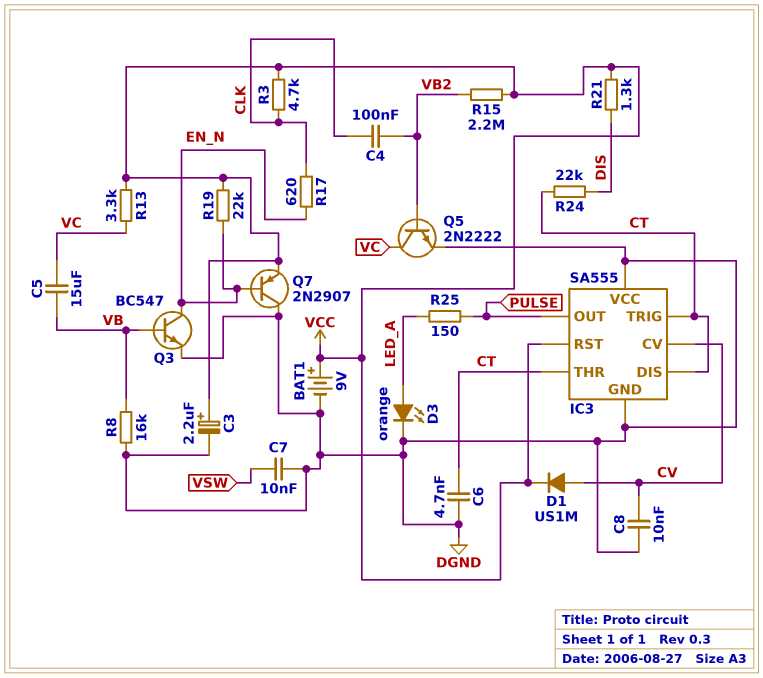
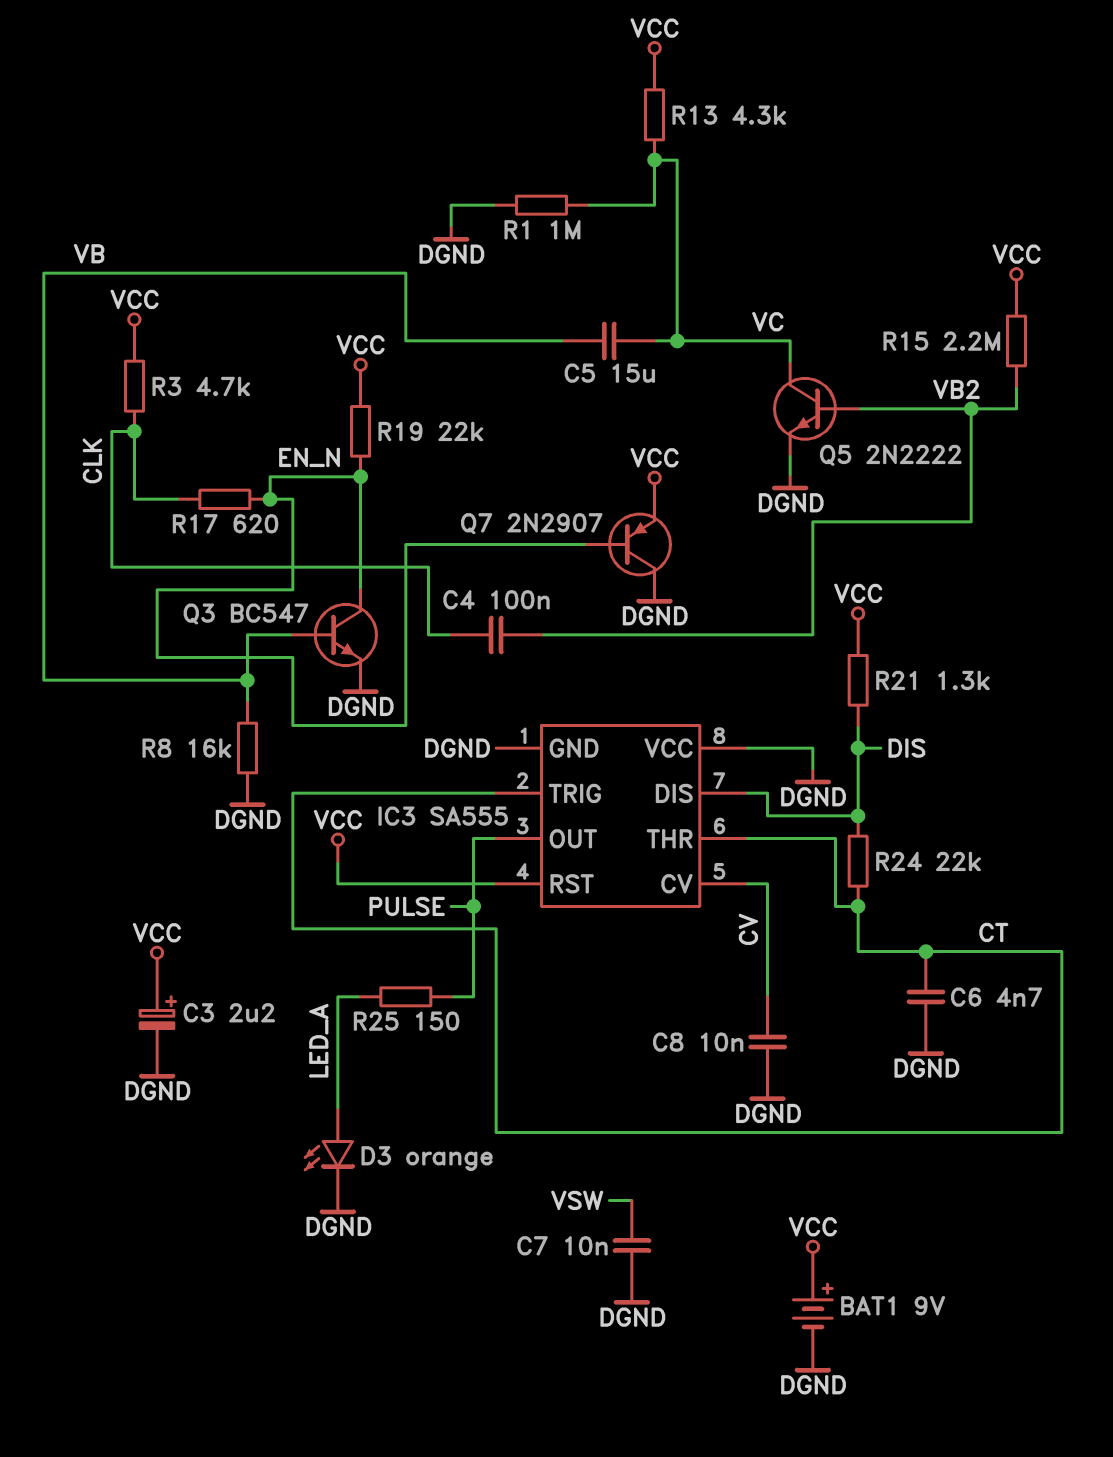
D1: diode US1M (A CV, K VCC) -> none
IC3 pin DIS: CT -> DIS
R1: none -> 1M (DGND, VC)
R13: 3.3k (VC, VCC) -> 4.3k (VC, VCC)

